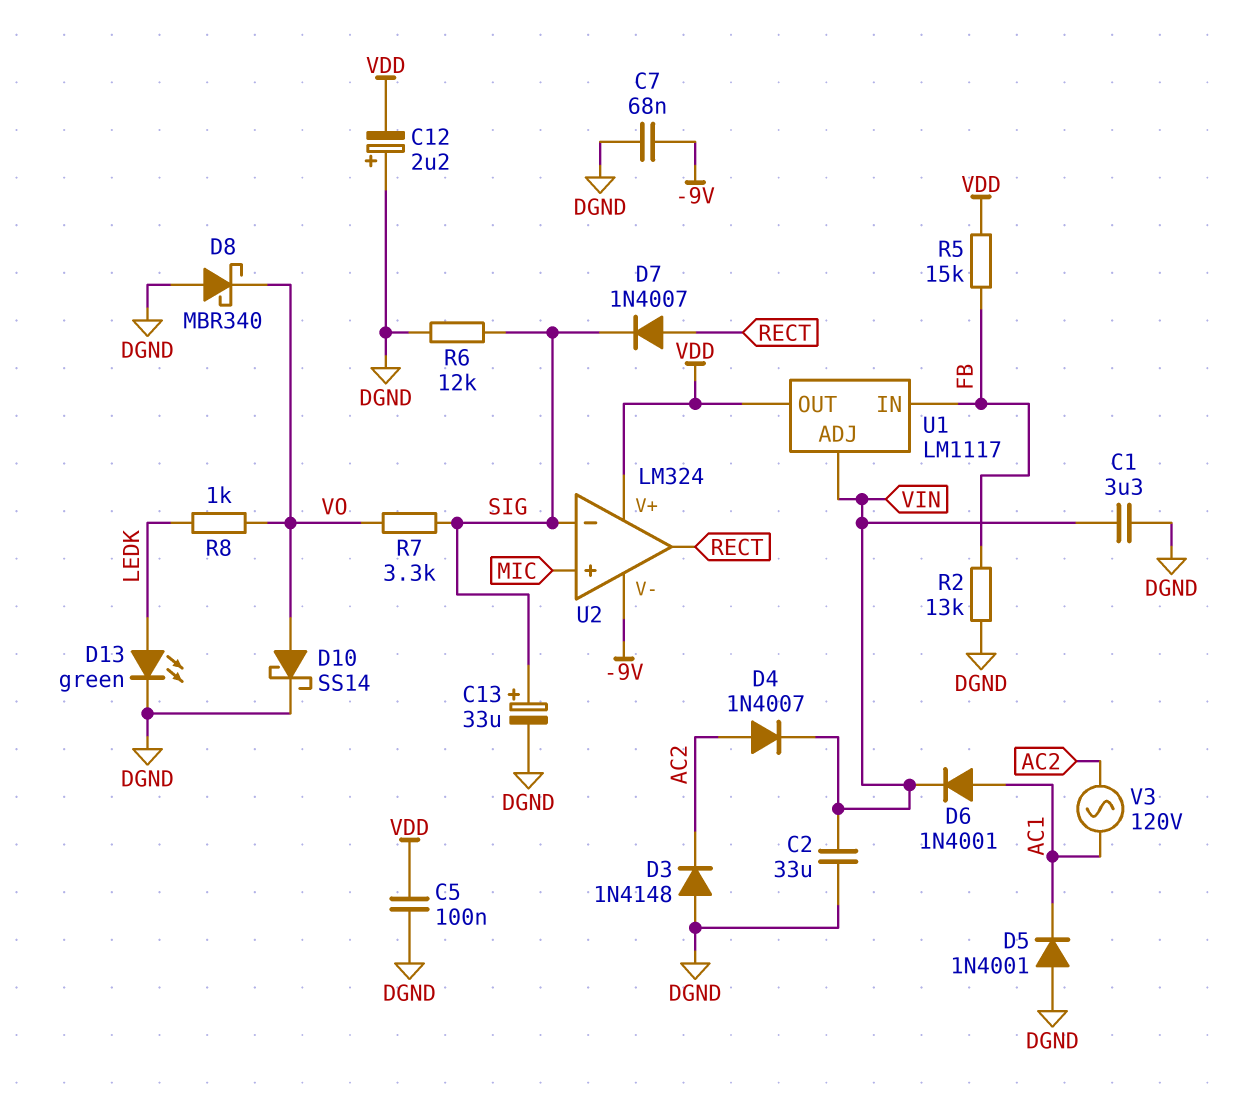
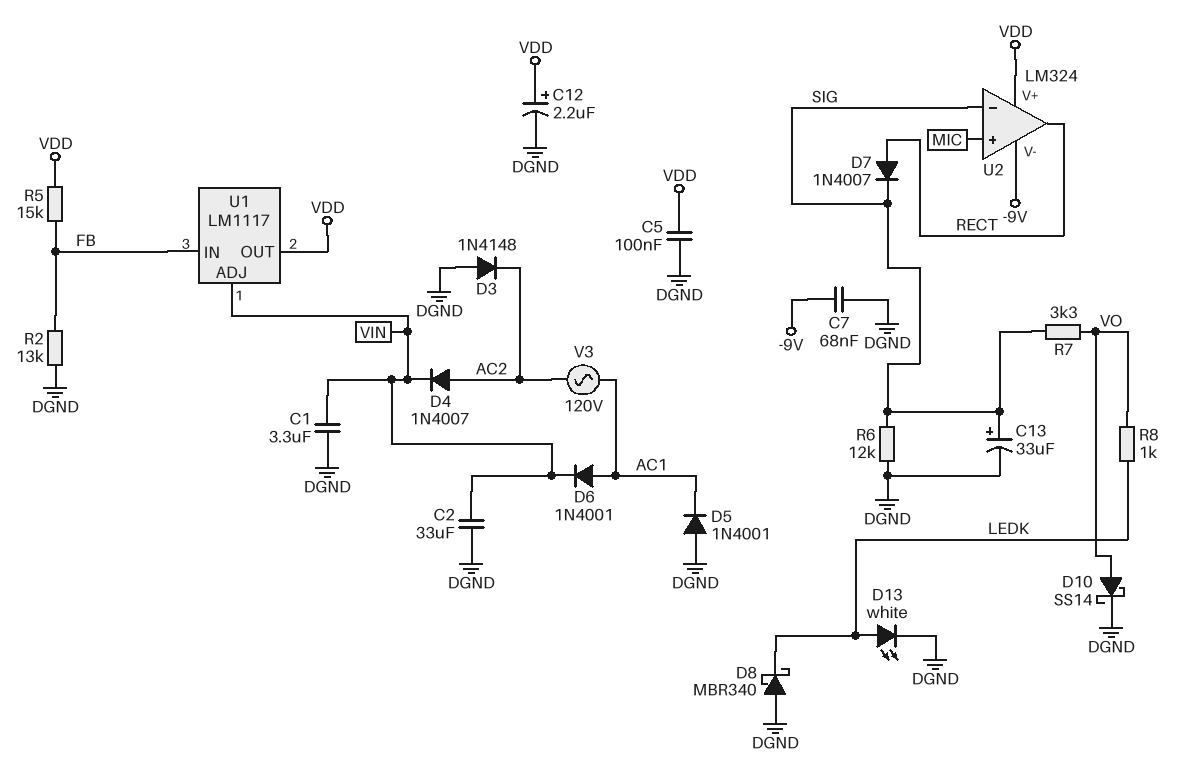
C12: 2.2uF (plus DGND, minus VDD) -> 2.2uF (plus VDD, minus DGND)
D8: schottky MBR340 (A DGND, K VO) -> schottky MBR340 (A DGND, K LEDK)
D13: LED green (A LEDK, K DGND) -> LED white (A LEDK, K DGND)

